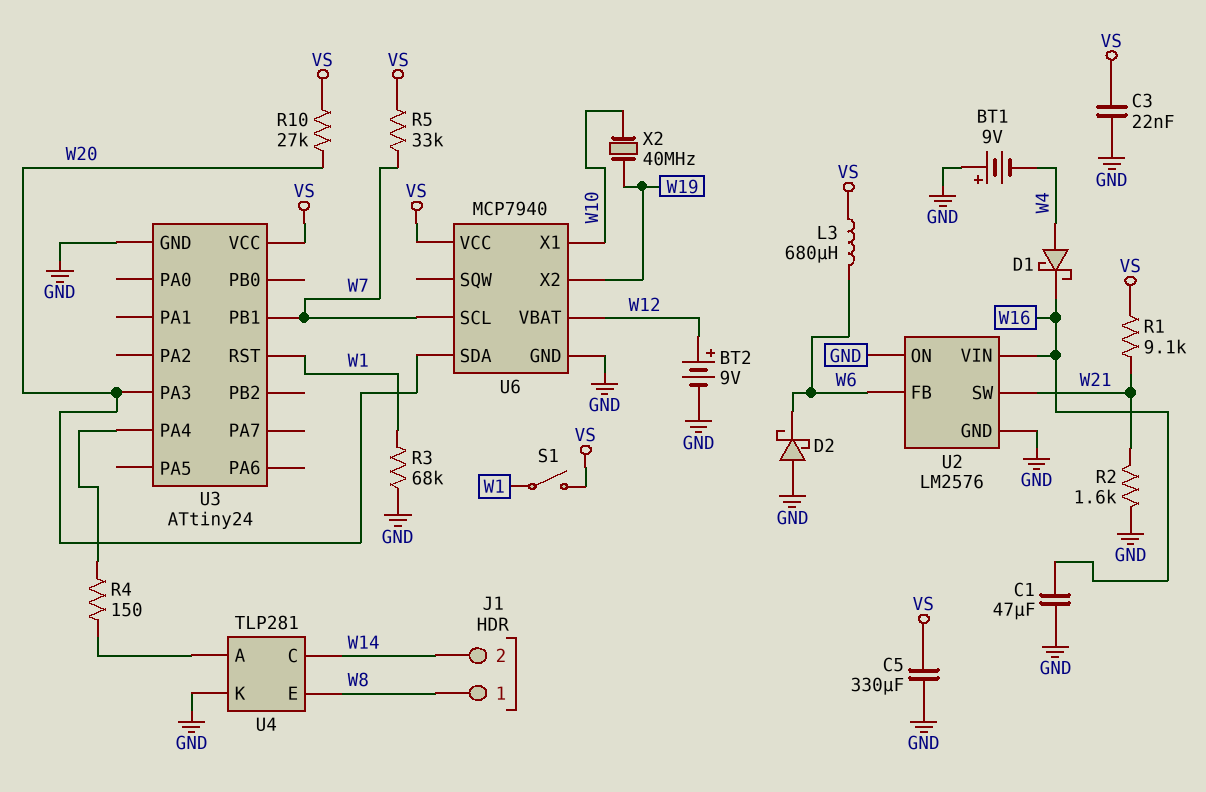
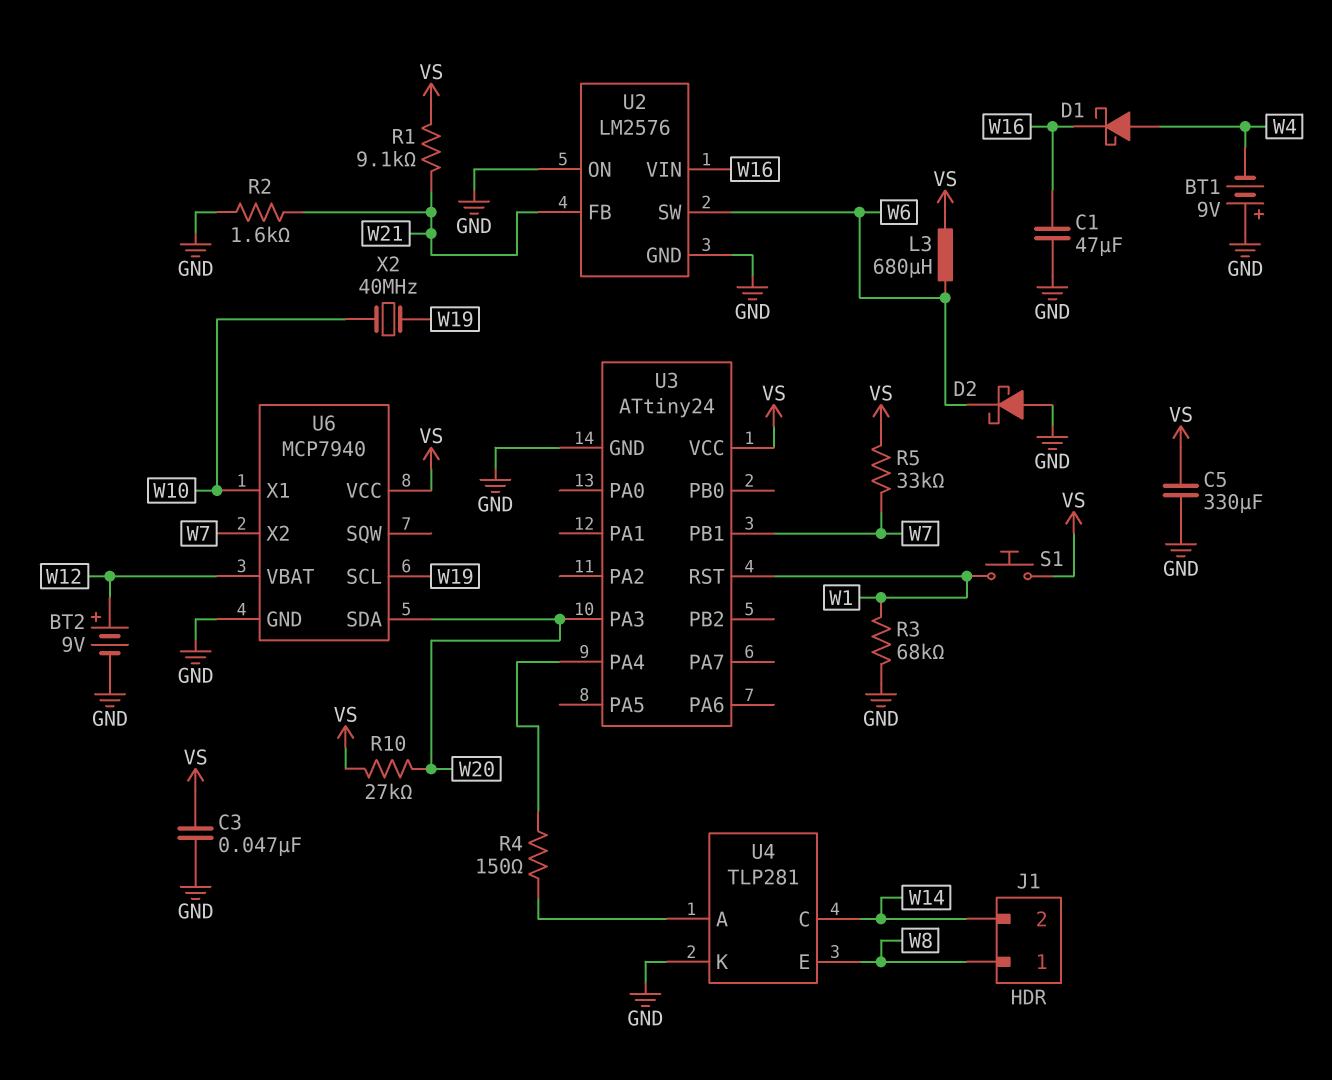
C3: 22nF (GND, VS) -> 47nF (GND, VS)
S1: switch (VS, W1) -> button (VS, W1)
U2 pin FB: W6 -> W21
U2 pin SW: W21 -> W6
U6 pin SCL: W7 -> W19
U6 pin X2: W19 -> W7

